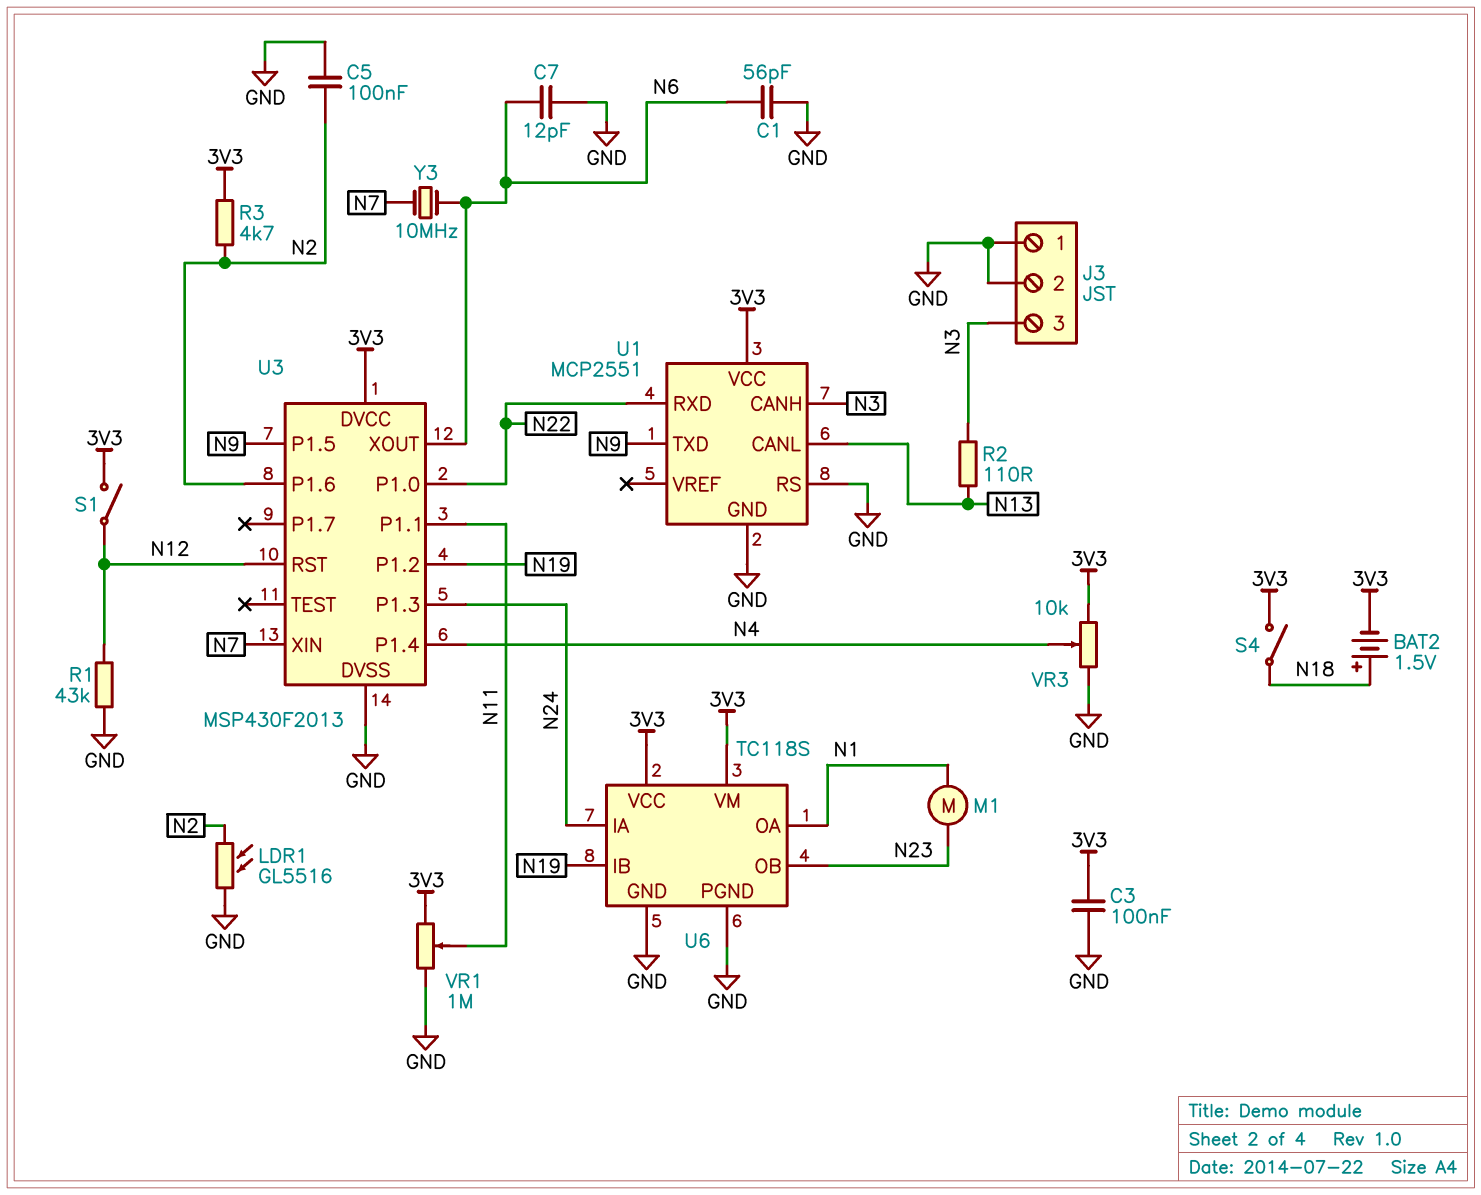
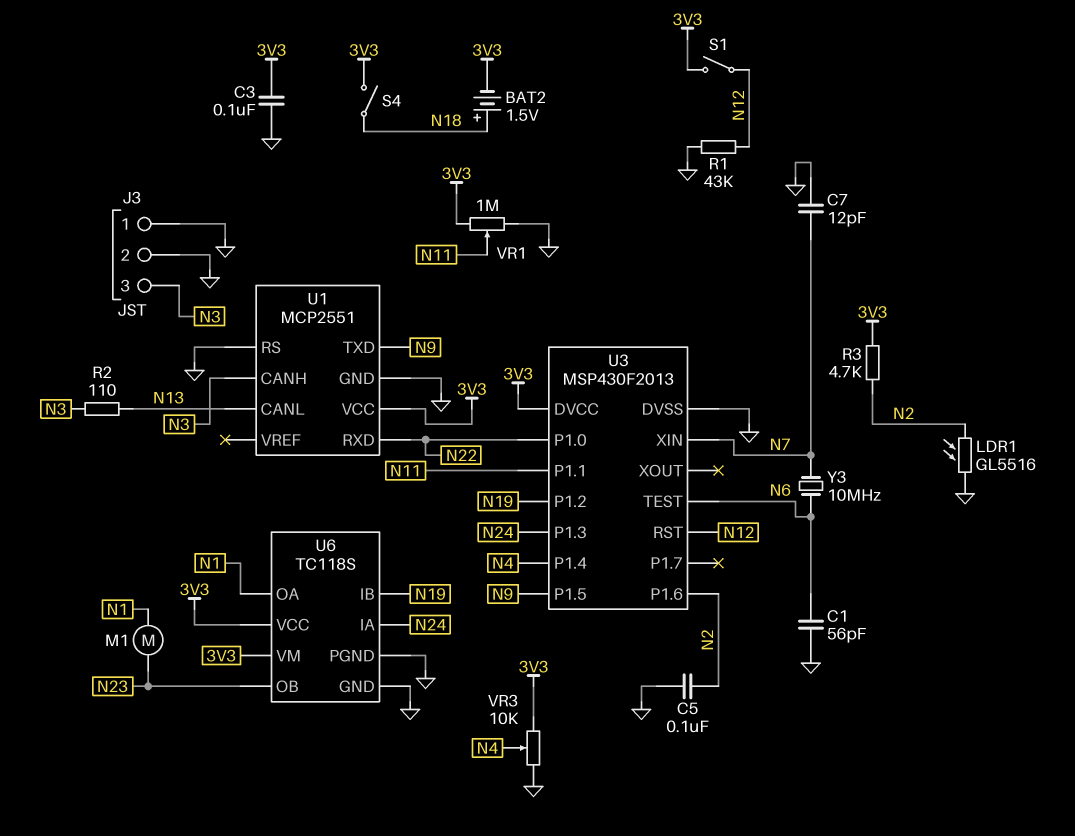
C7: 12pF (GND, N6) -> 12pF (GND, N7)
U3 pin TEST: none -> N6
U3 pin XOUT: N6 -> none

